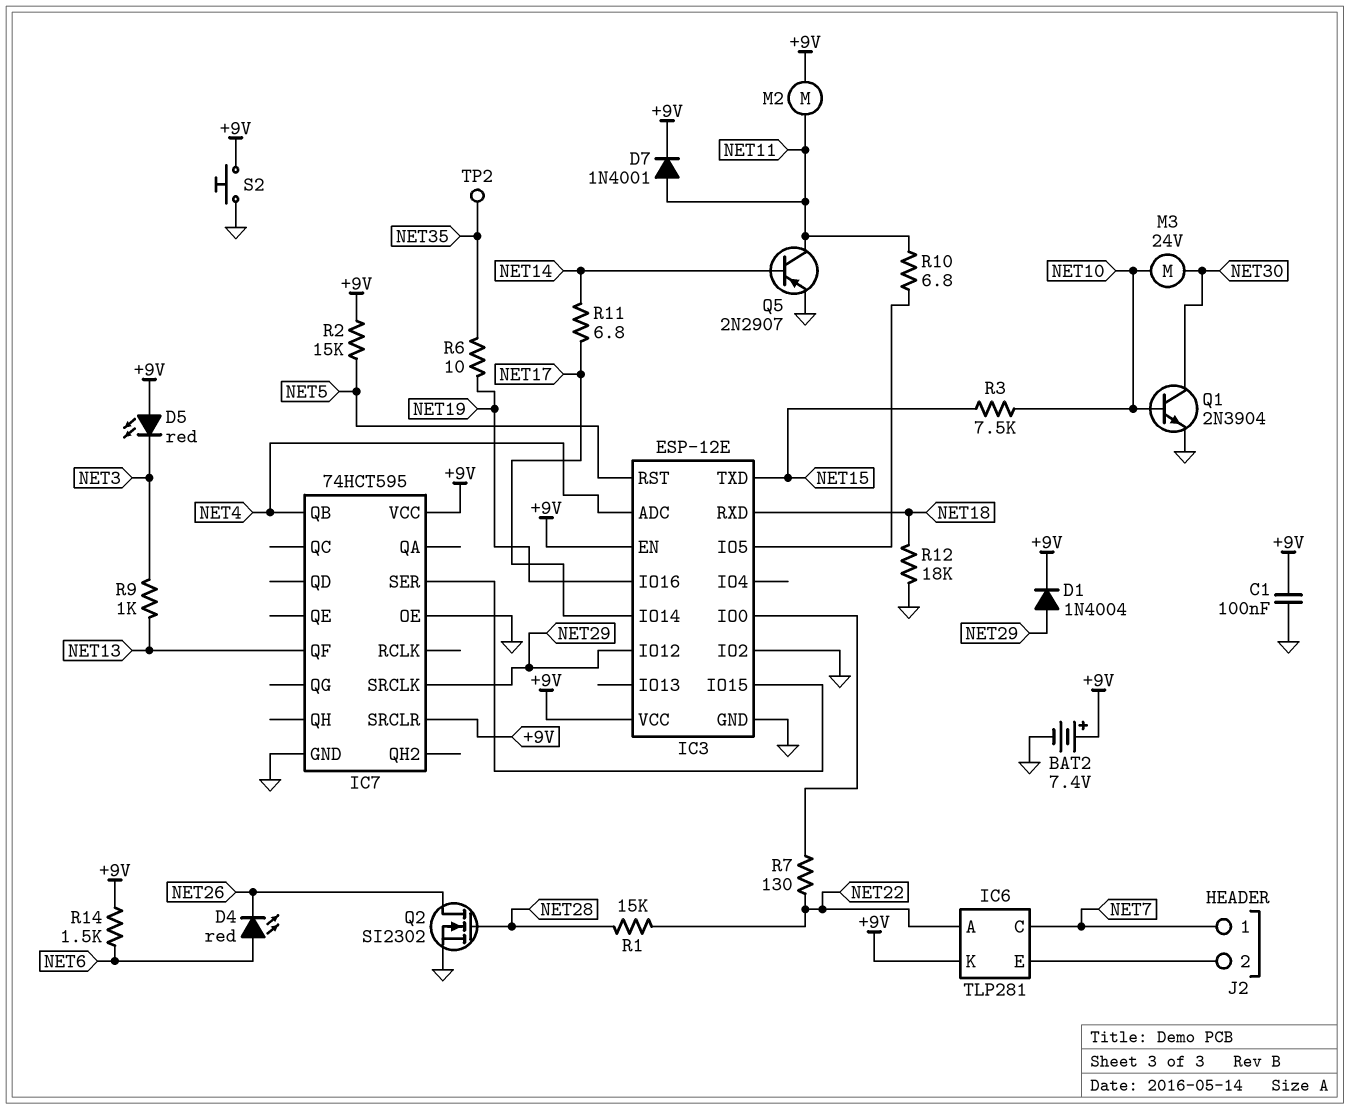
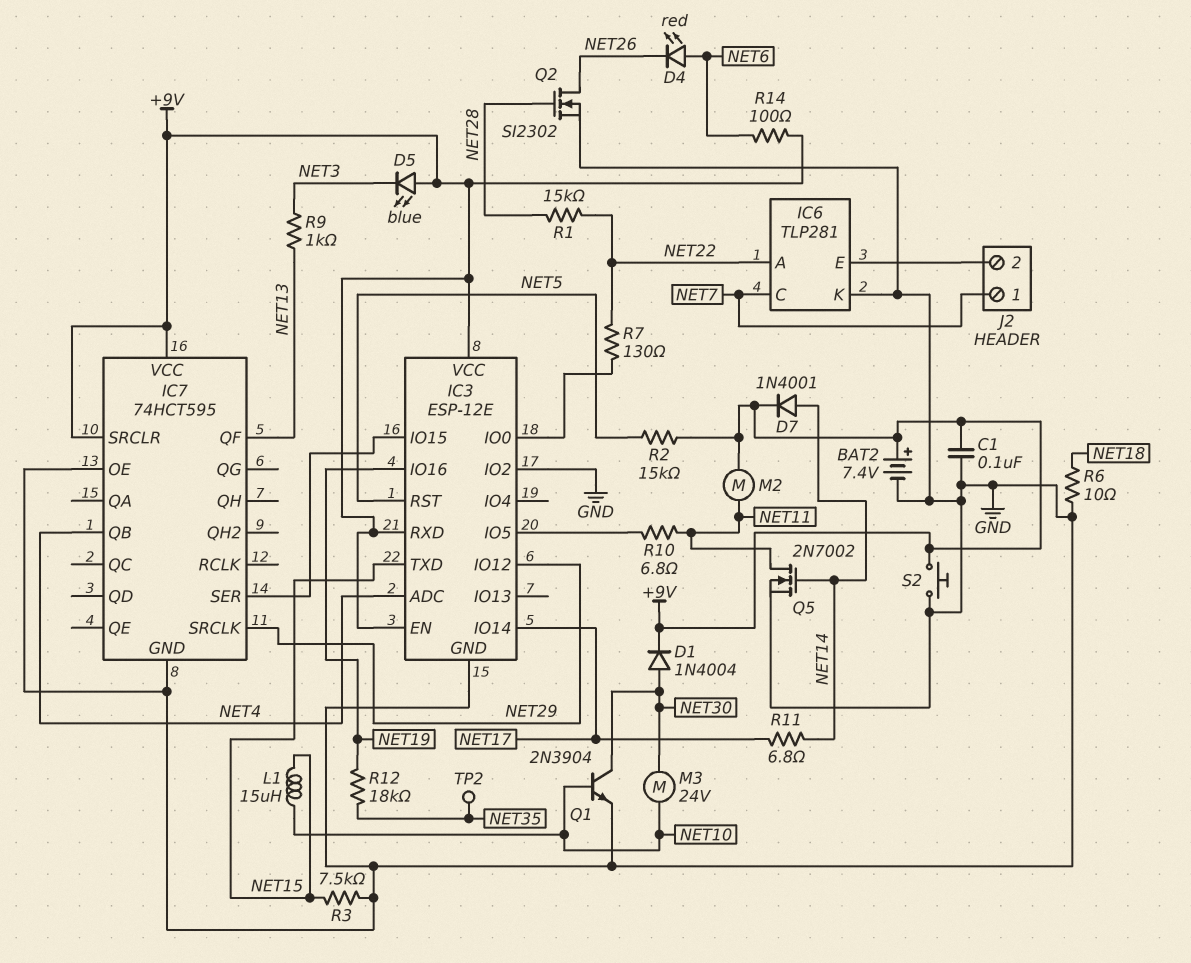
D1: diode 1N4004 (A NET29, K +9V) -> diode 1N4004 (A NET30, K +9V)
D5: LED red (A +9V, K NET3) -> LED blue (A +9V, K NET3)
D7: diode 1N4001 (A NET11, K +9V) -> diode 1N4001 (A NET14, K +9V)
IC3 pin RXD: NET18 -> +9V
IC6 pin K: +9V -> GND
L1: none -> 15uH (NET10, NET15)
Q5: PNP 2N2907 (B NET14, C NET11, E GND) -> NMOS 2N7002 (G NET14, D NET11, S GND)
R3: 7.5k (NET10, NET15) -> 7.5k (GND, NET15)
R6: 10 (NET19, NET35) -> 10 (GND, NET18)
R12: 18k (GND, NET18) -> 18k (NET19, NET35)
R14: 1.5k (+9V, NET6) -> 100 (+9V, NET6)

